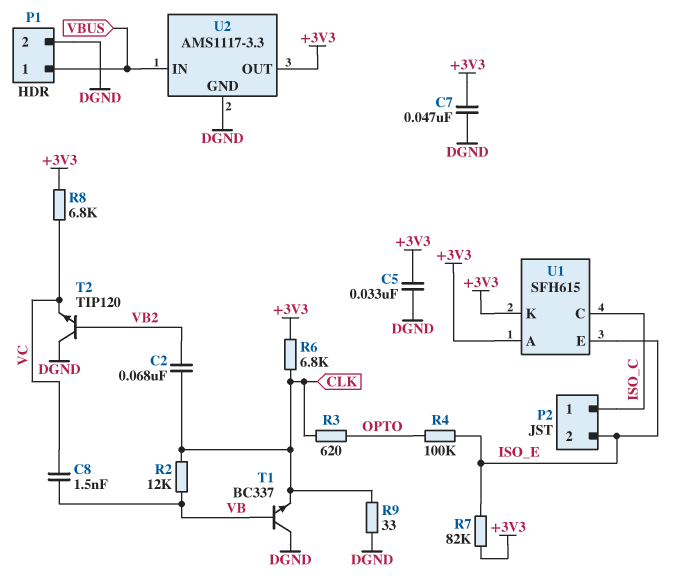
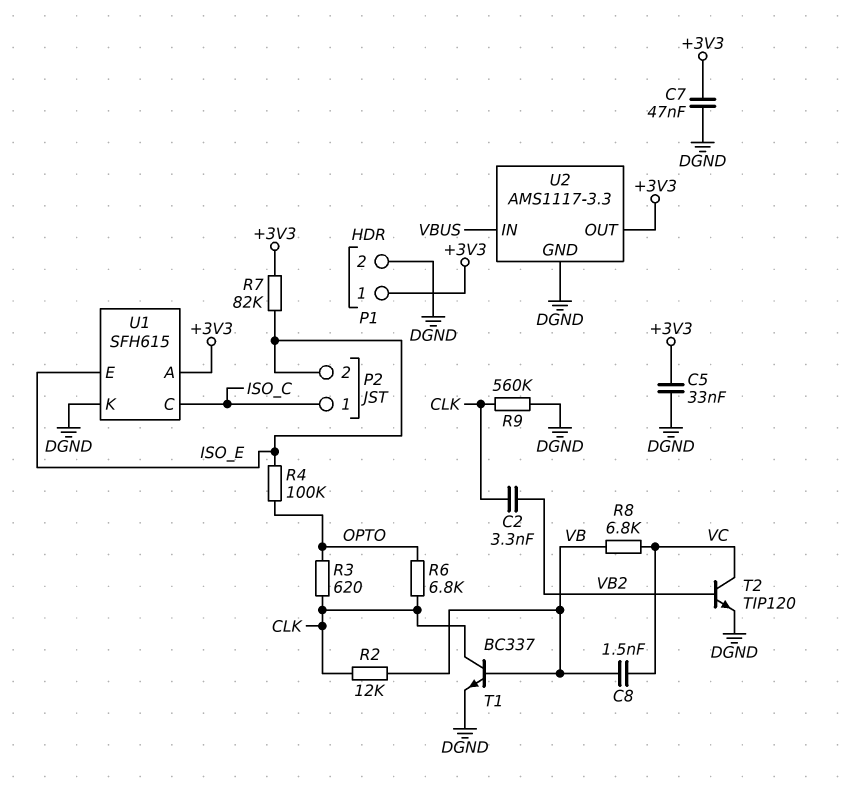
C2: 68nF (CLK, VB2) -> 3.3nF (CLK, VB2)
P1 pin 1: VBUS -> +3V3
R6: 6.8k (+3V3, CLK) -> 6.8k (CLK, OPTO)
R8: 6.8k (+3V3, VC) -> 6.8k (VB, VC)
R9: 33 (CLK, DGND) -> 560k (CLK, DGND)
T1: NPN BC337 (B VB, C DGND, E CLK) -> NPN BC337 (B VB, C CLK, E DGND)
T2: NPN TIP120 (B VB2, C DGND, E VC) -> NPN TIP120 (B VB2, C VC, E DGND)
U1 pin K: +3V3 -> DGND

